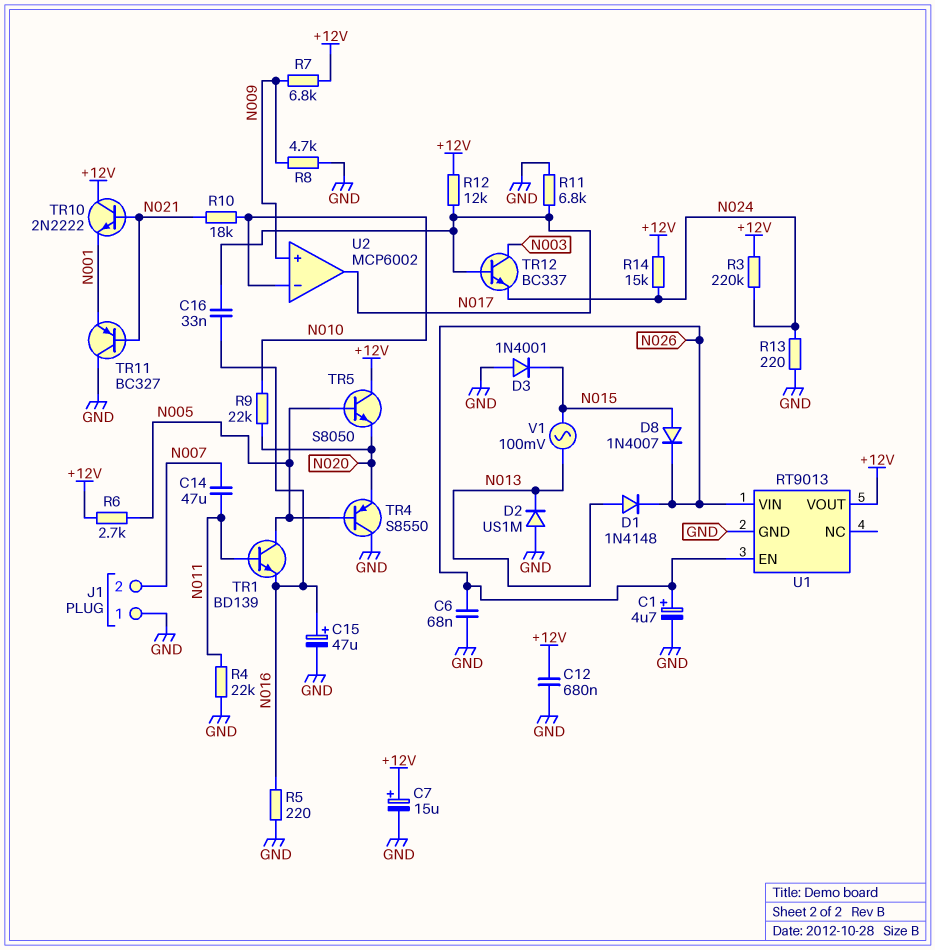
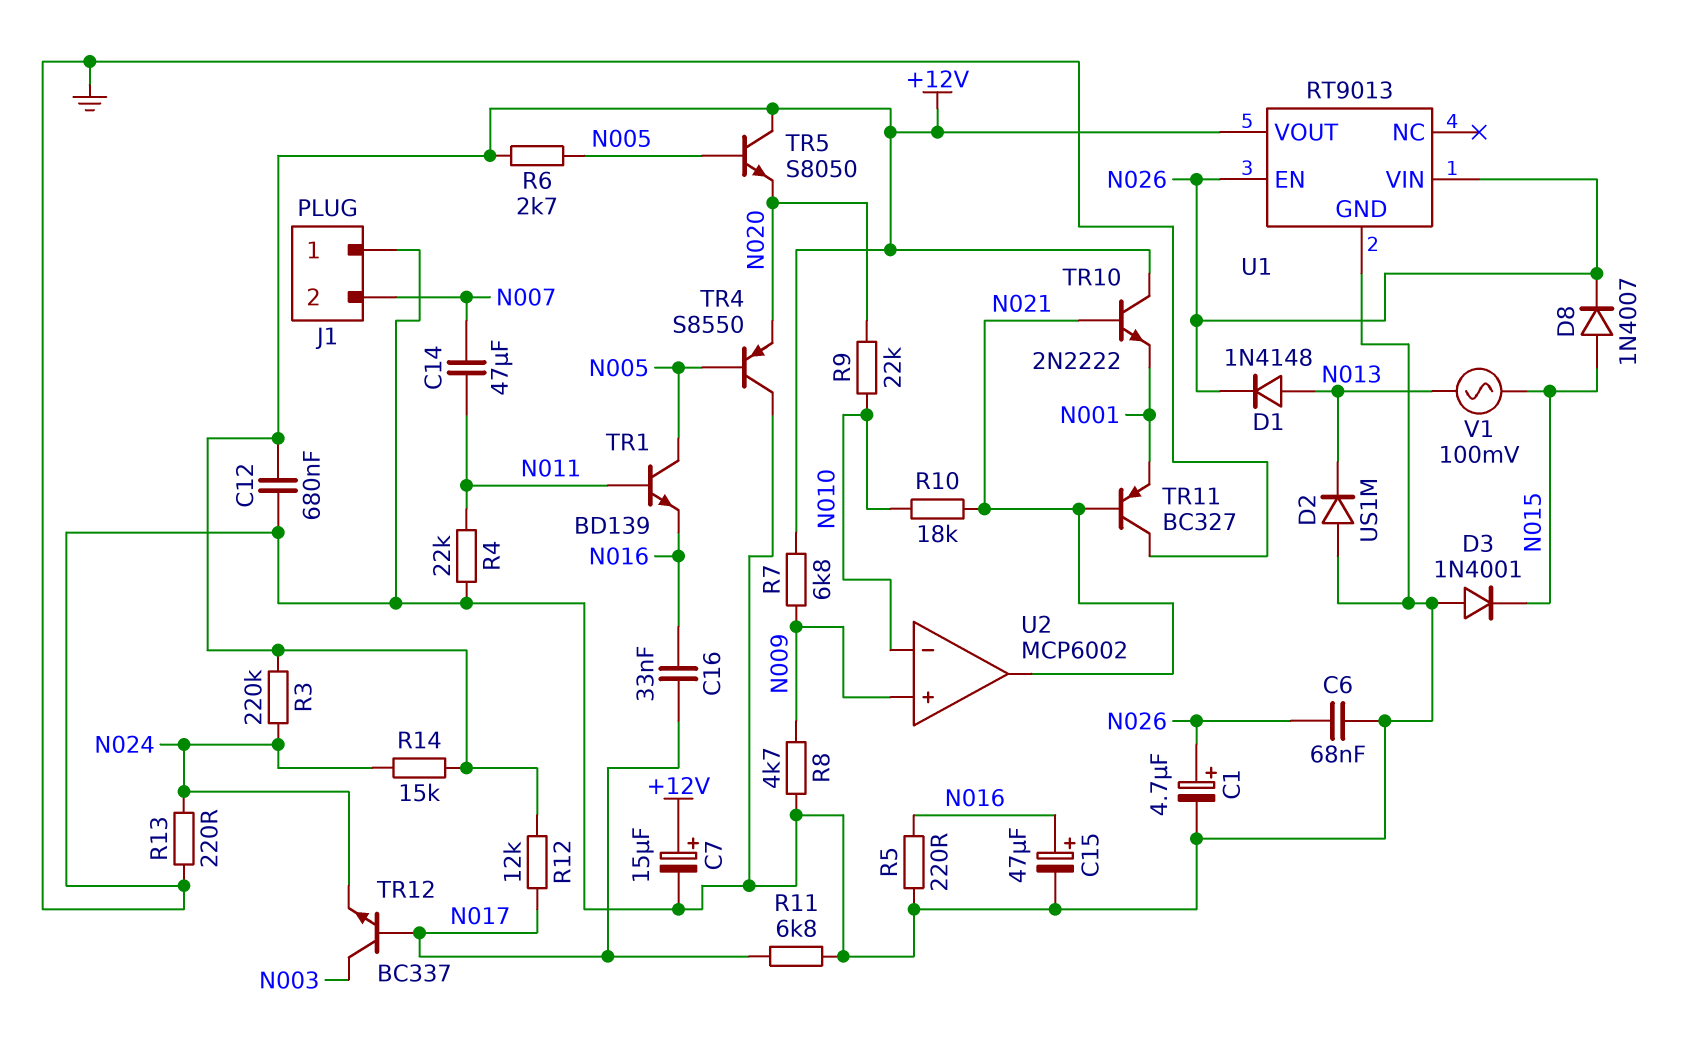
U2 pin out: N017 -> N021

